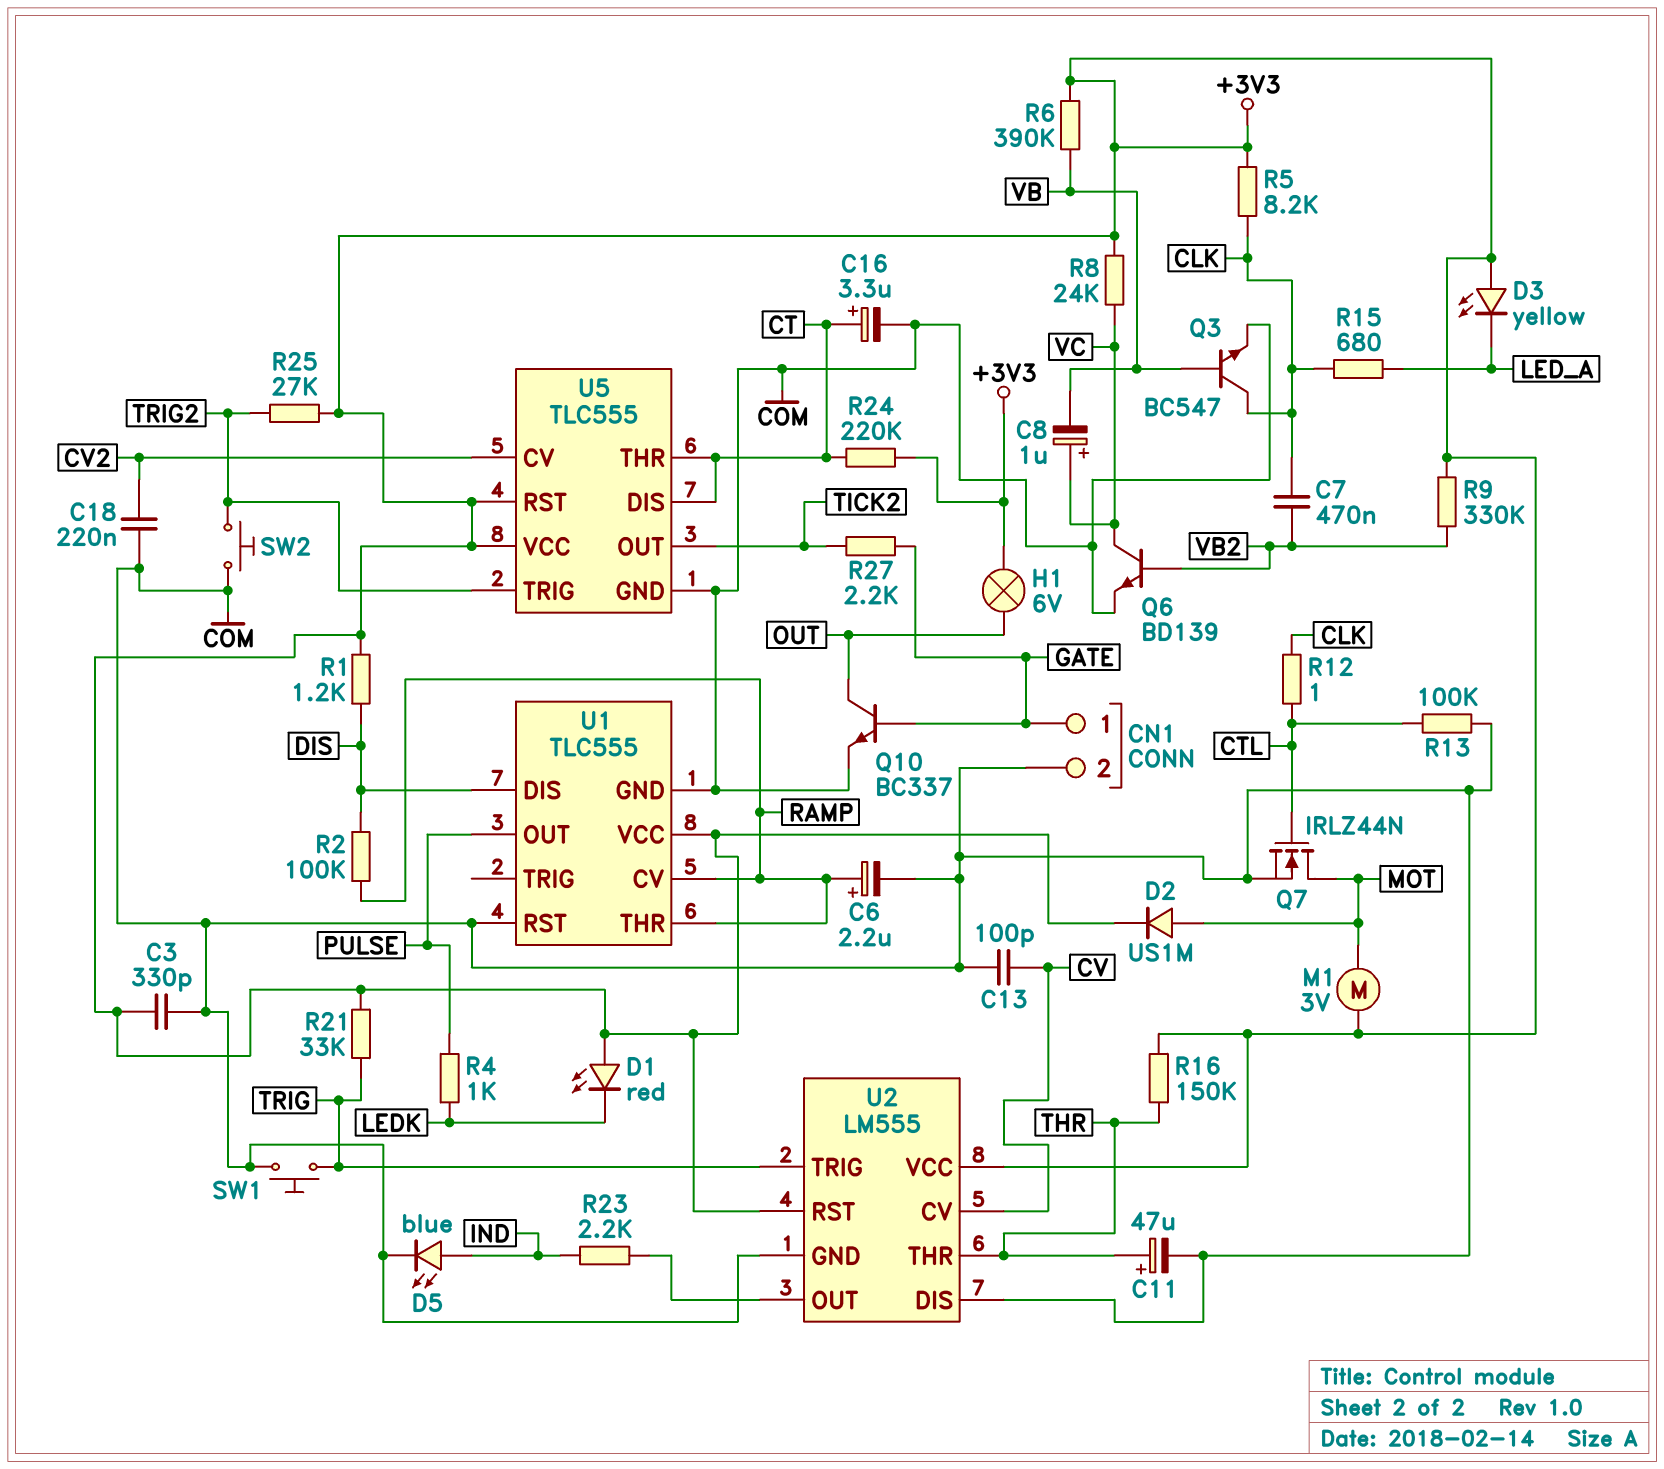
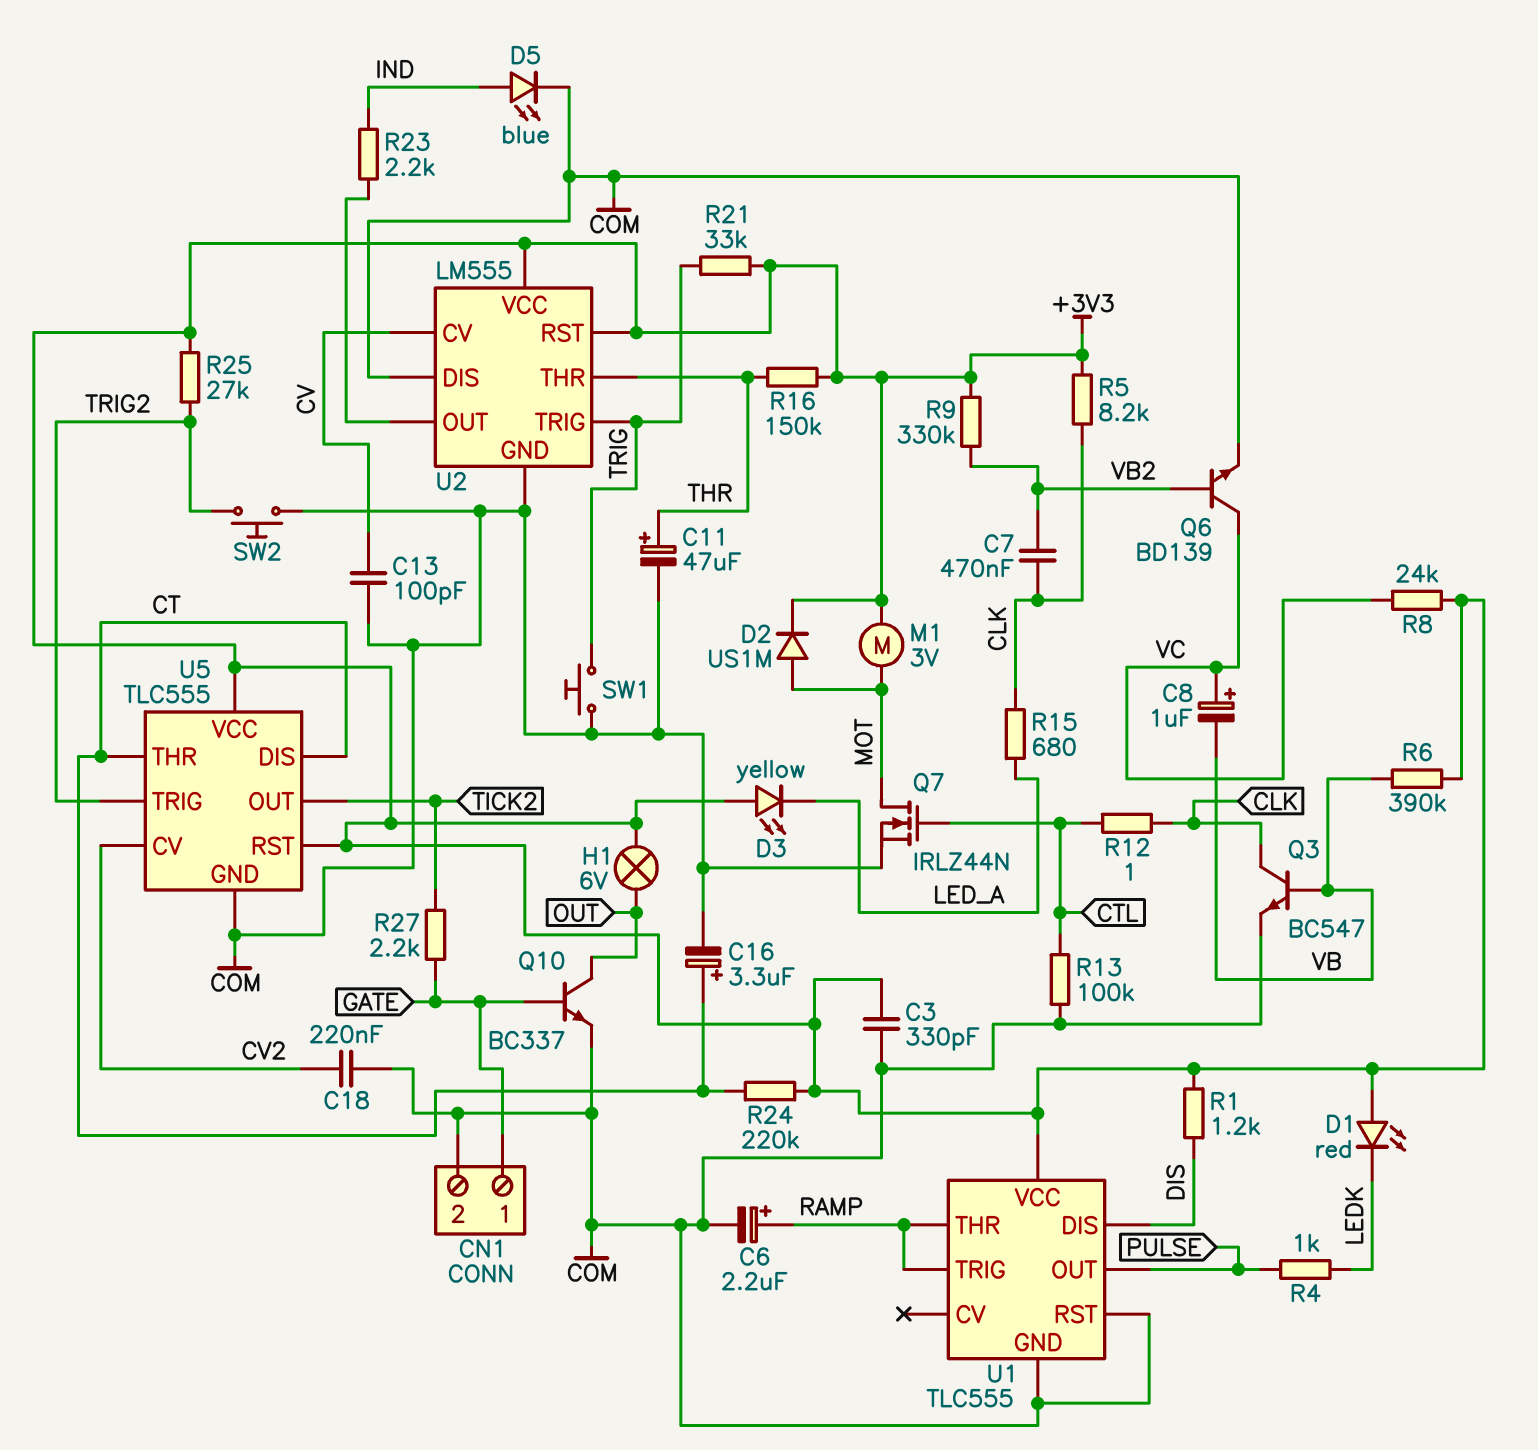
R2: 100k (DIS, RAMP) -> none
U1 pin CV: RAMP -> none
U1 pin TRIG: none -> RAMP

